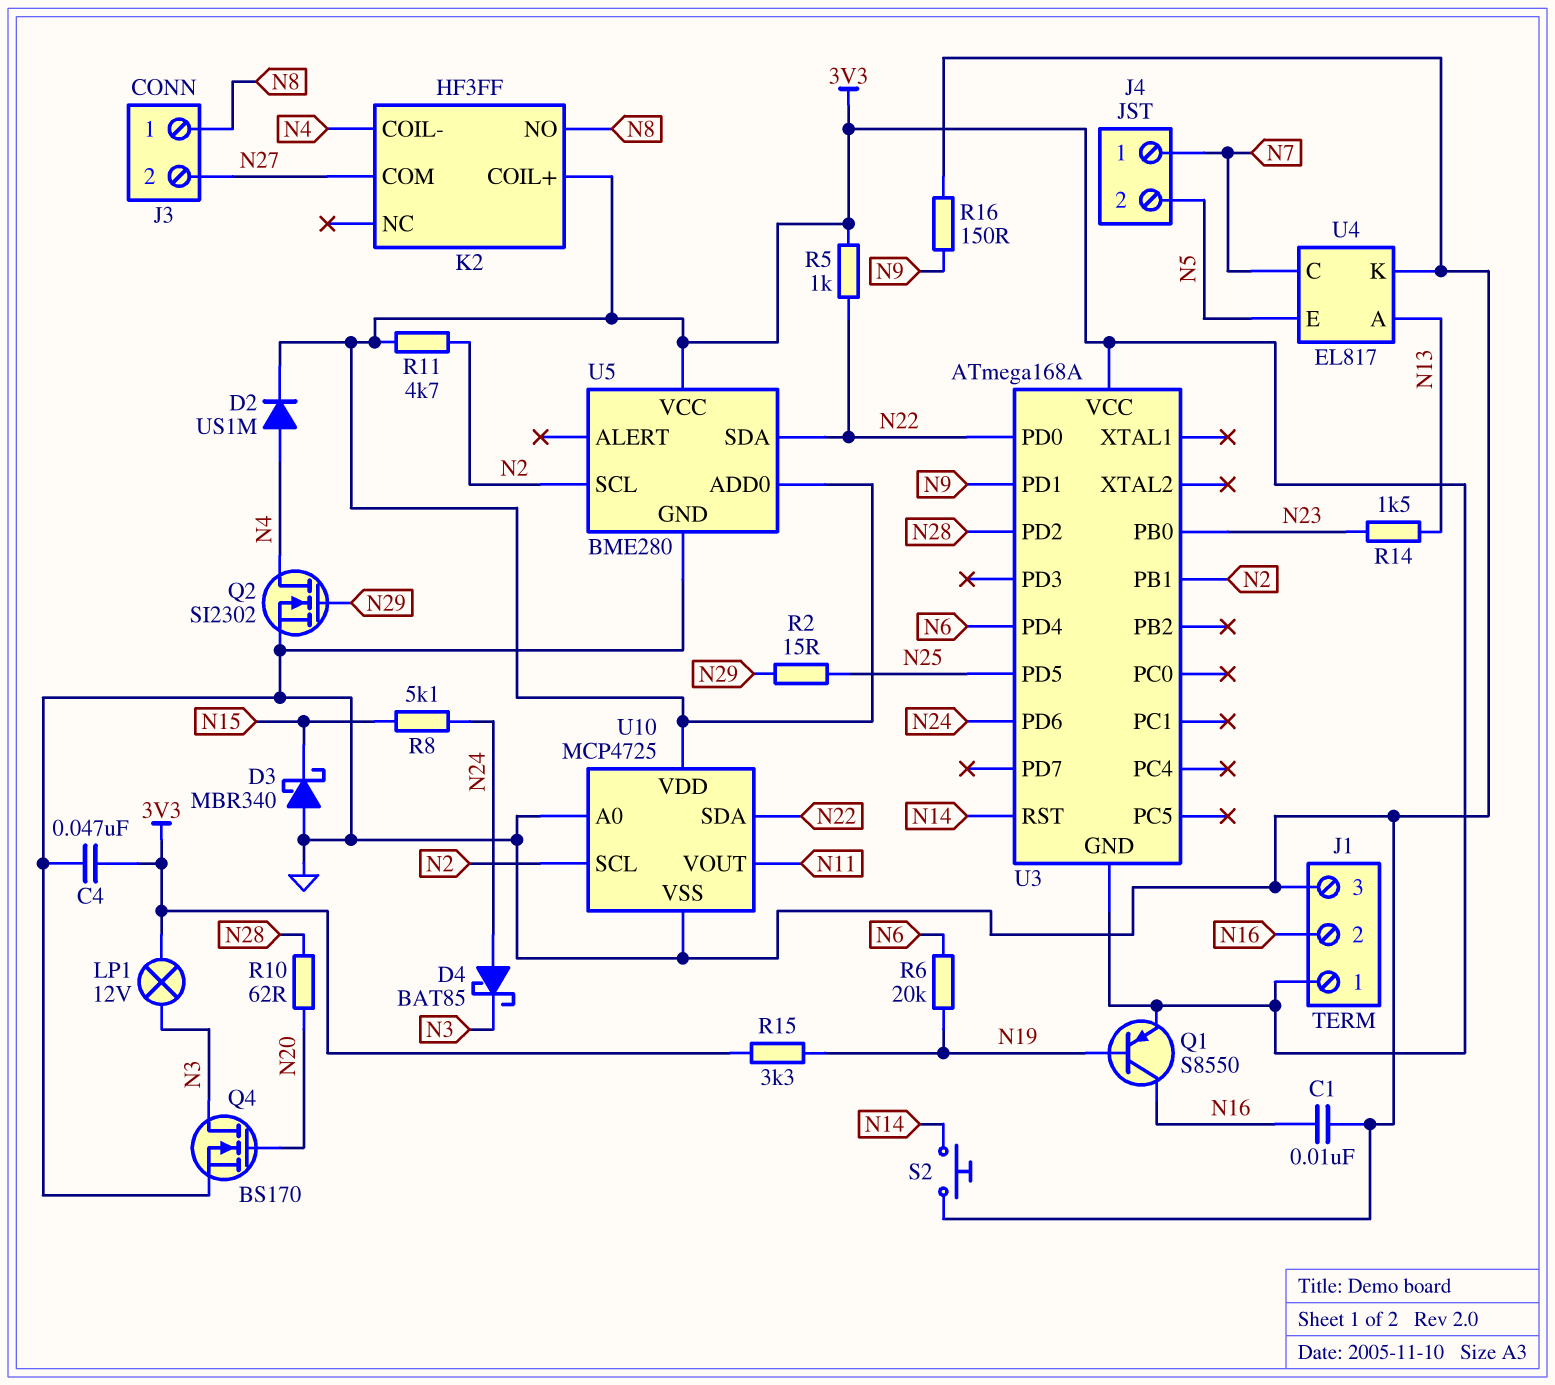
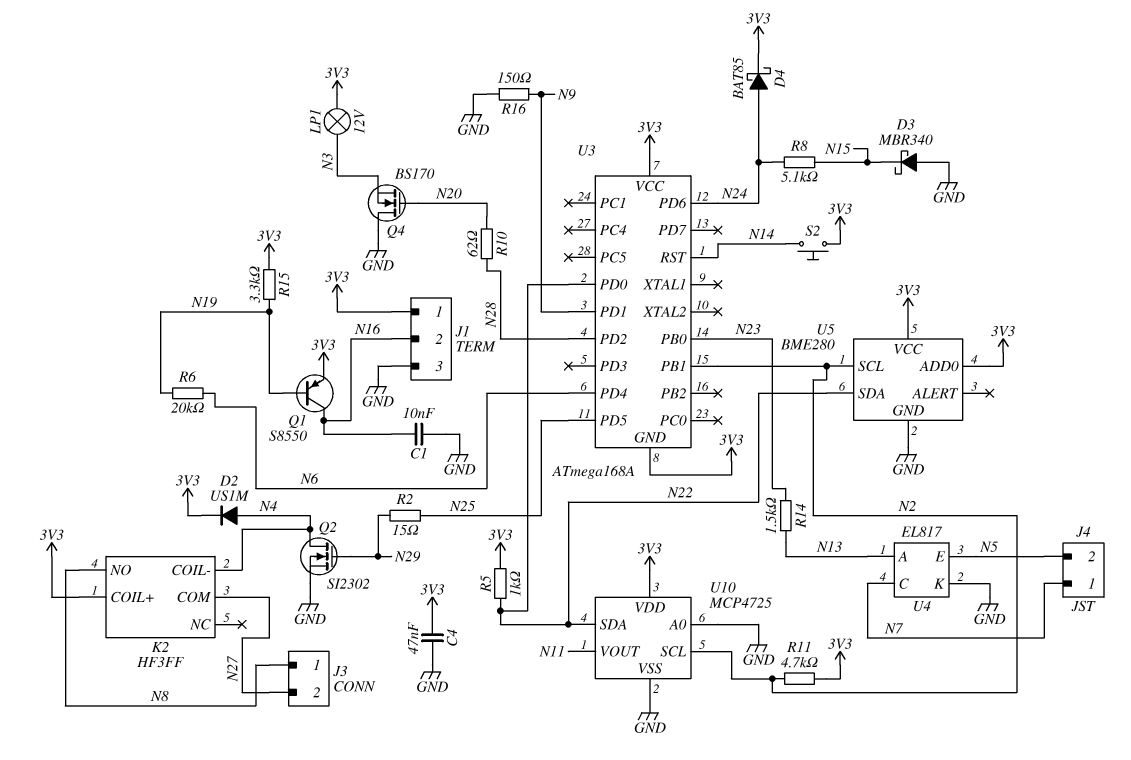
D4: schottky BAT85 (A N24, K N3) -> schottky BAT85 (A N24, K 3V3)
Q4: NMOS BS170 (G N20, D N3, S GND) -> NMOS BS170 (G N20, D GND, S N3)
S2: button (GND, N14) -> button (3V3, N14)

